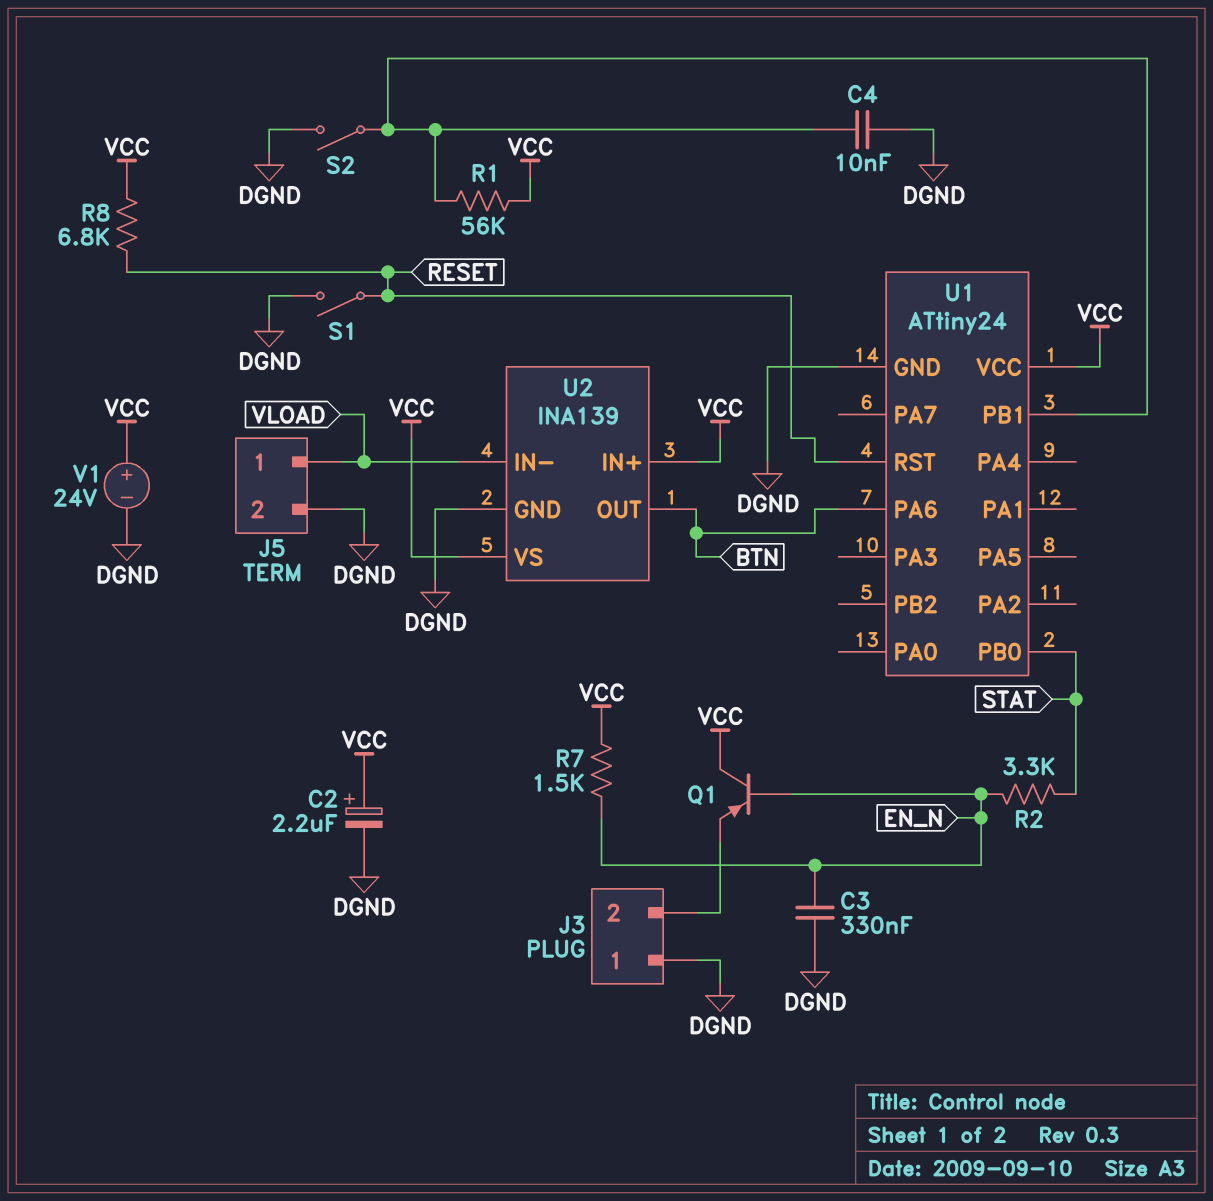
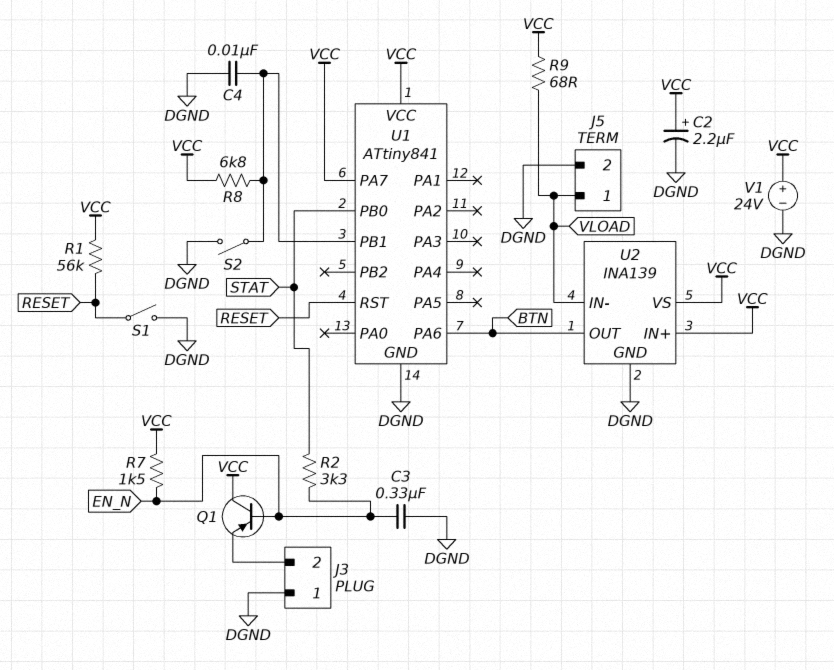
R1: 56k (U1/PB1, VCC) -> 56k (RESET, VCC)
R8: 6.8k (RESET, VCC) -> 6.8k (U1/PB1, VCC)
R9: none -> 68 (VCC, VLOAD)
U1: ATtiny24 -> ATtiny841
U1 pin PA7: none -> VCC

